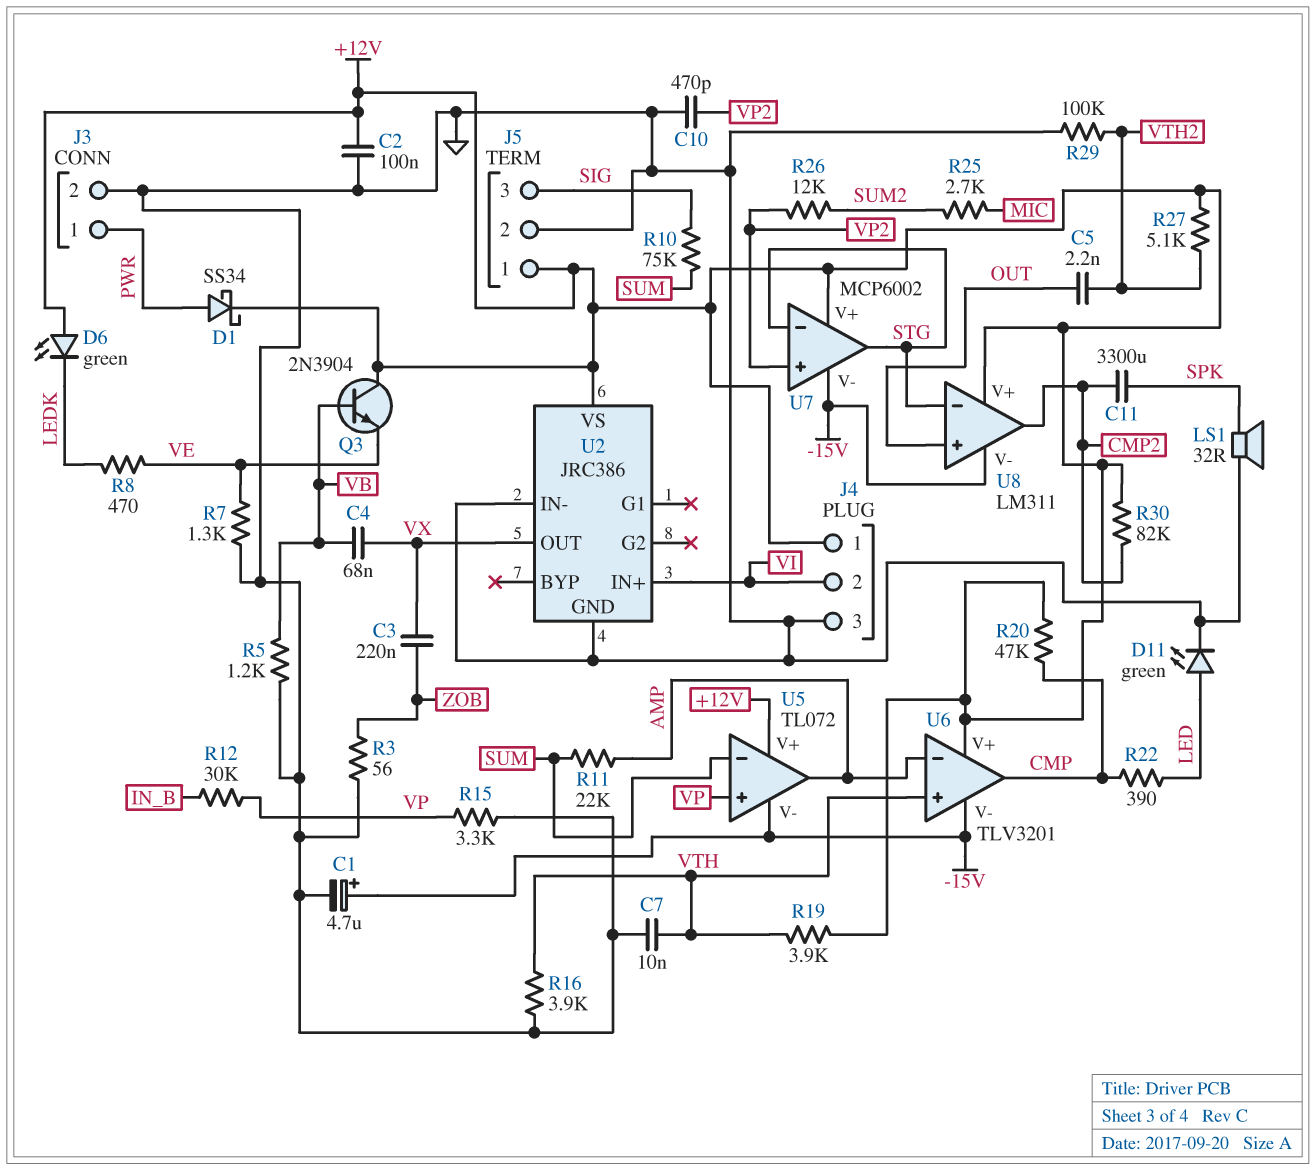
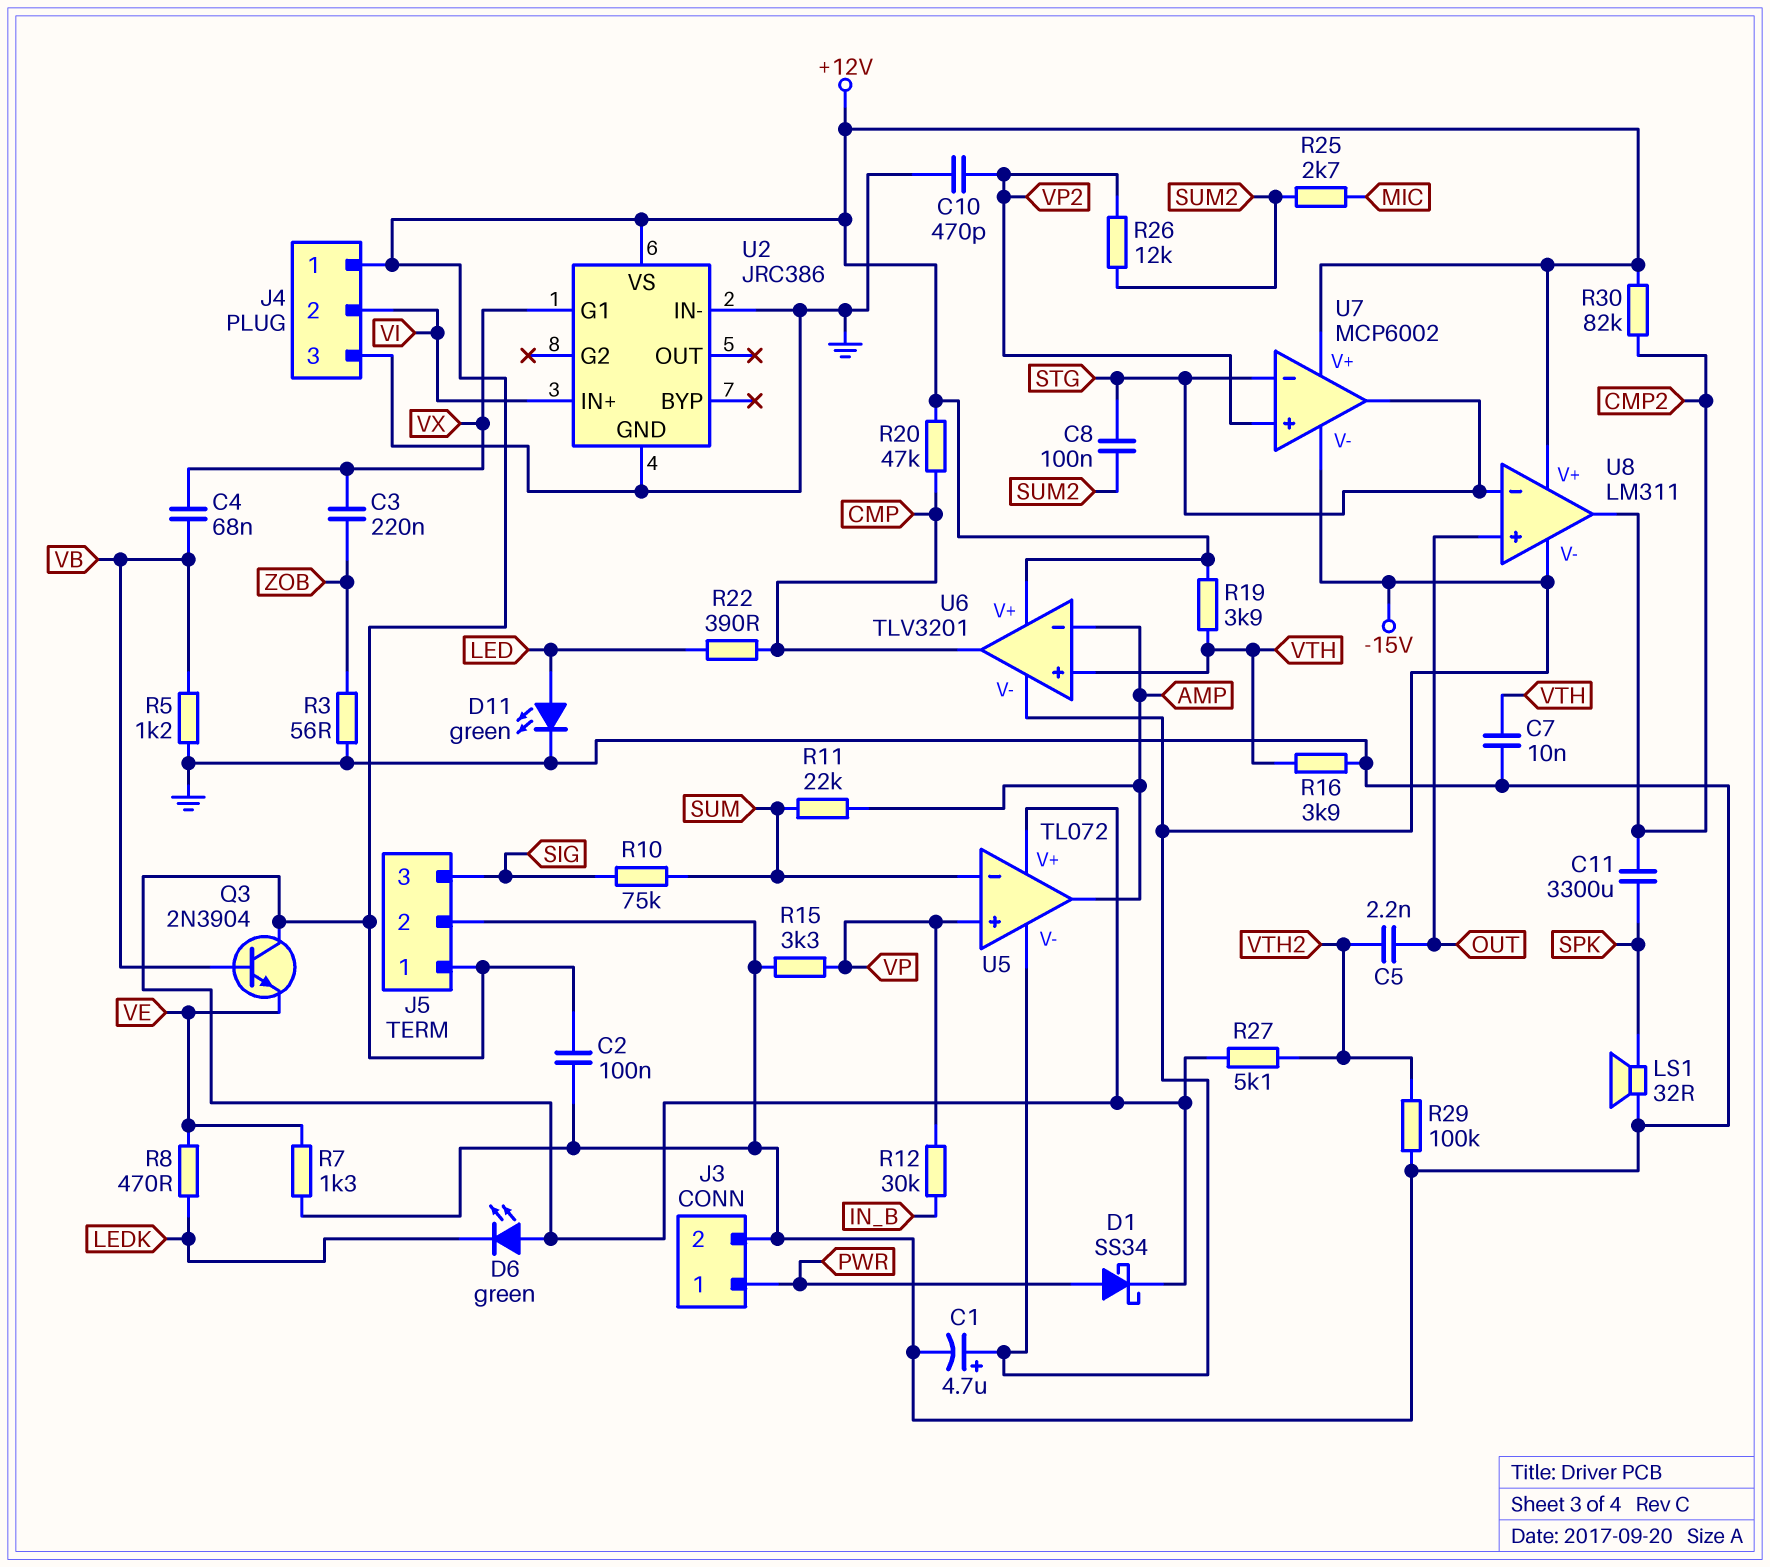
C8: none -> 100nF (STG, SUM2)
U2 pin G1: none -> VX
U2 pin OUT: VX -> none

